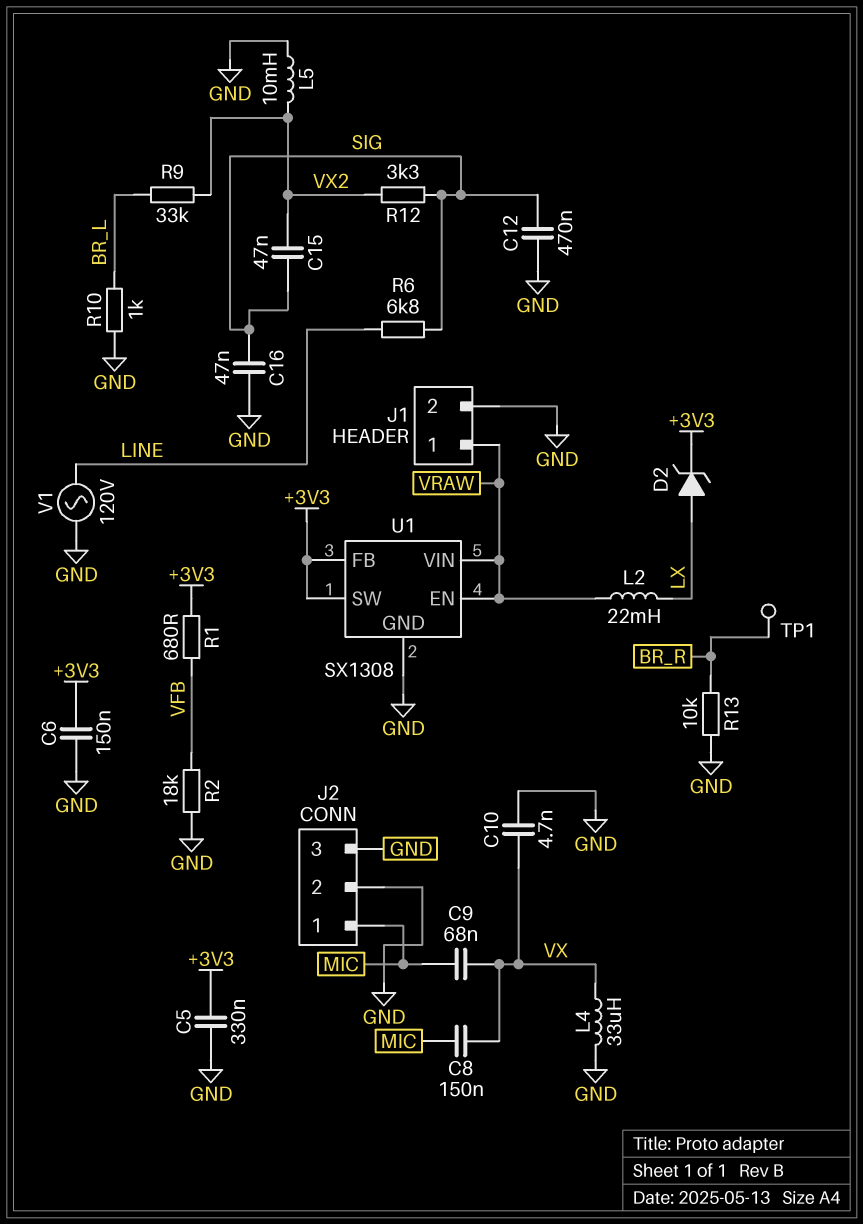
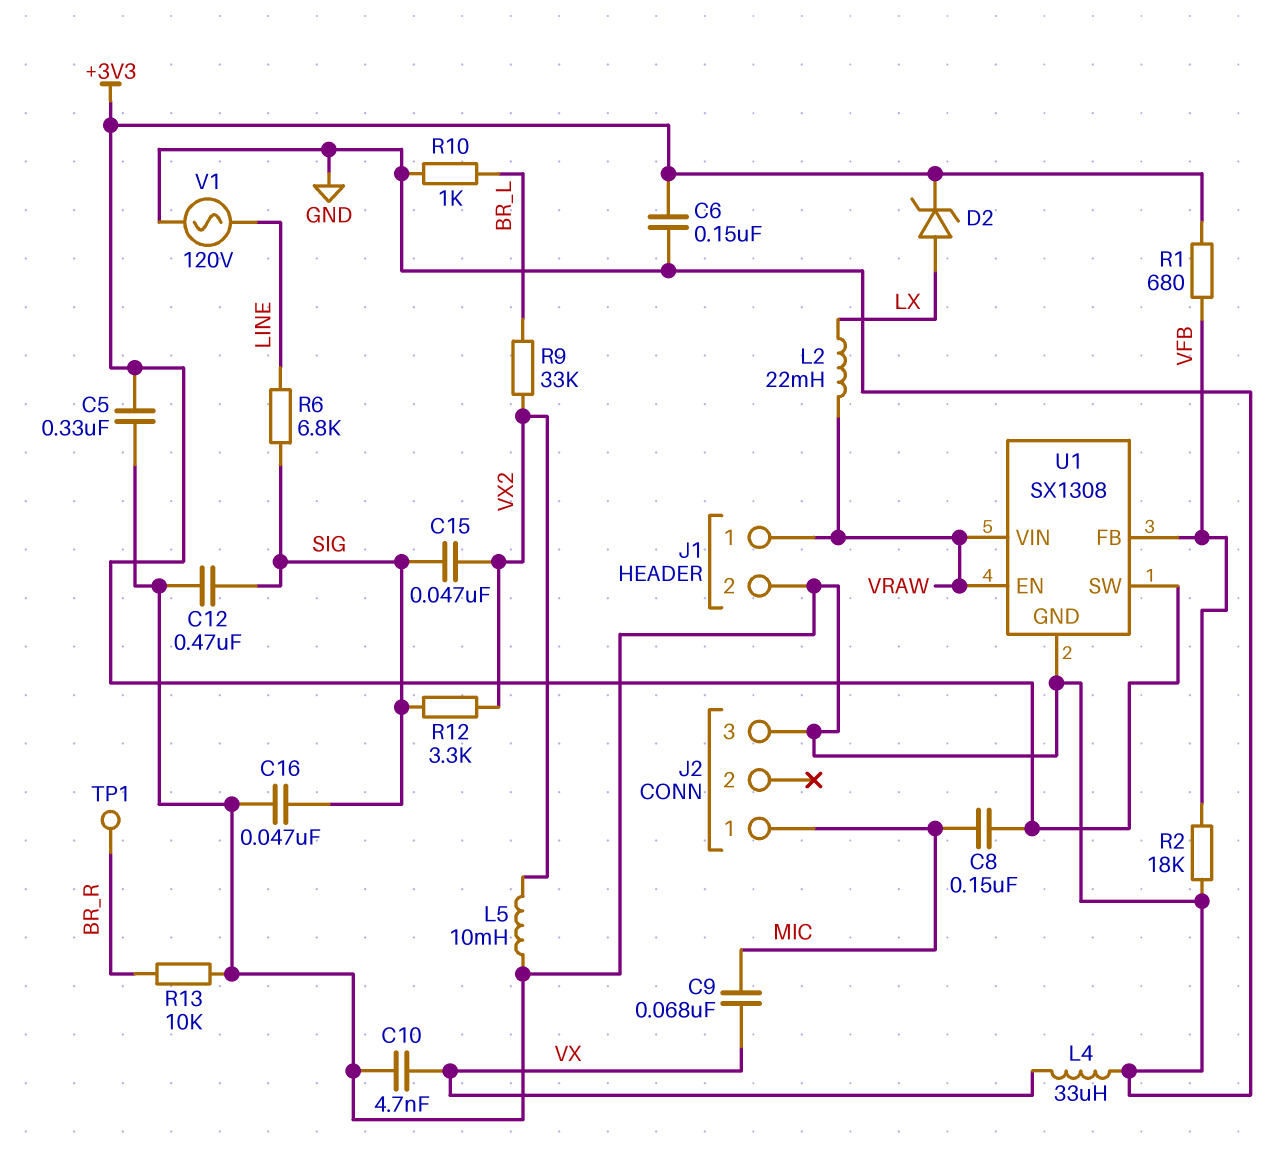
C8: 150nF (MIC, VX) -> 150nF (+3V3, MIC)
J2 pin 2: GND -> none
U1 pin FB: +3V3 -> VFB

